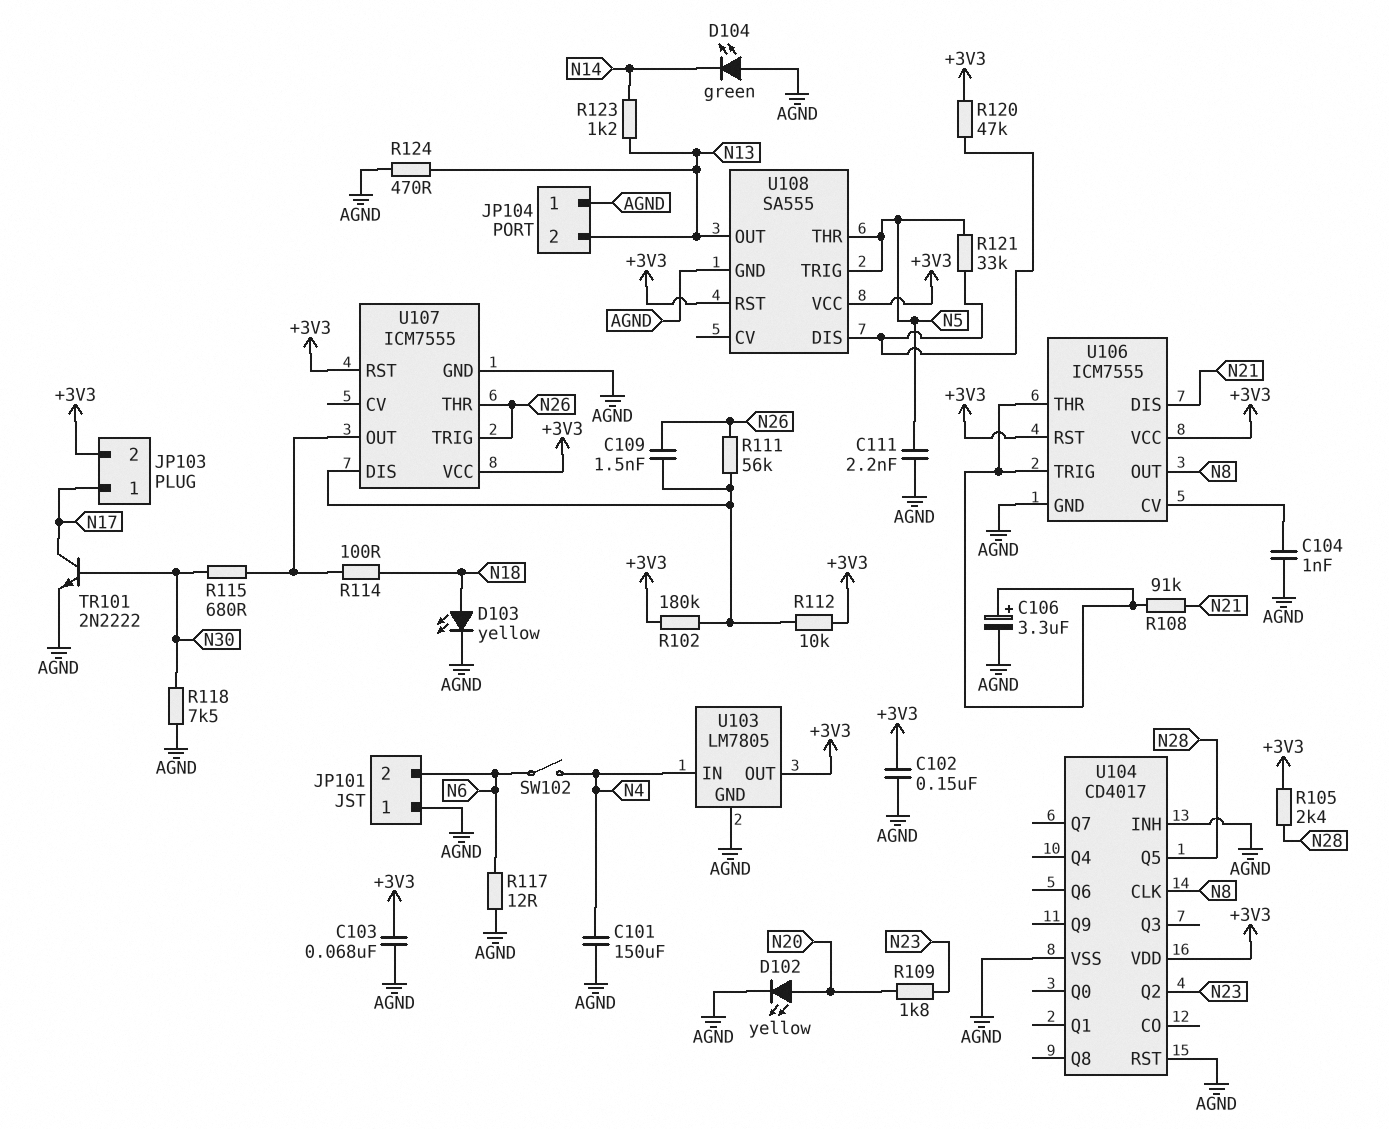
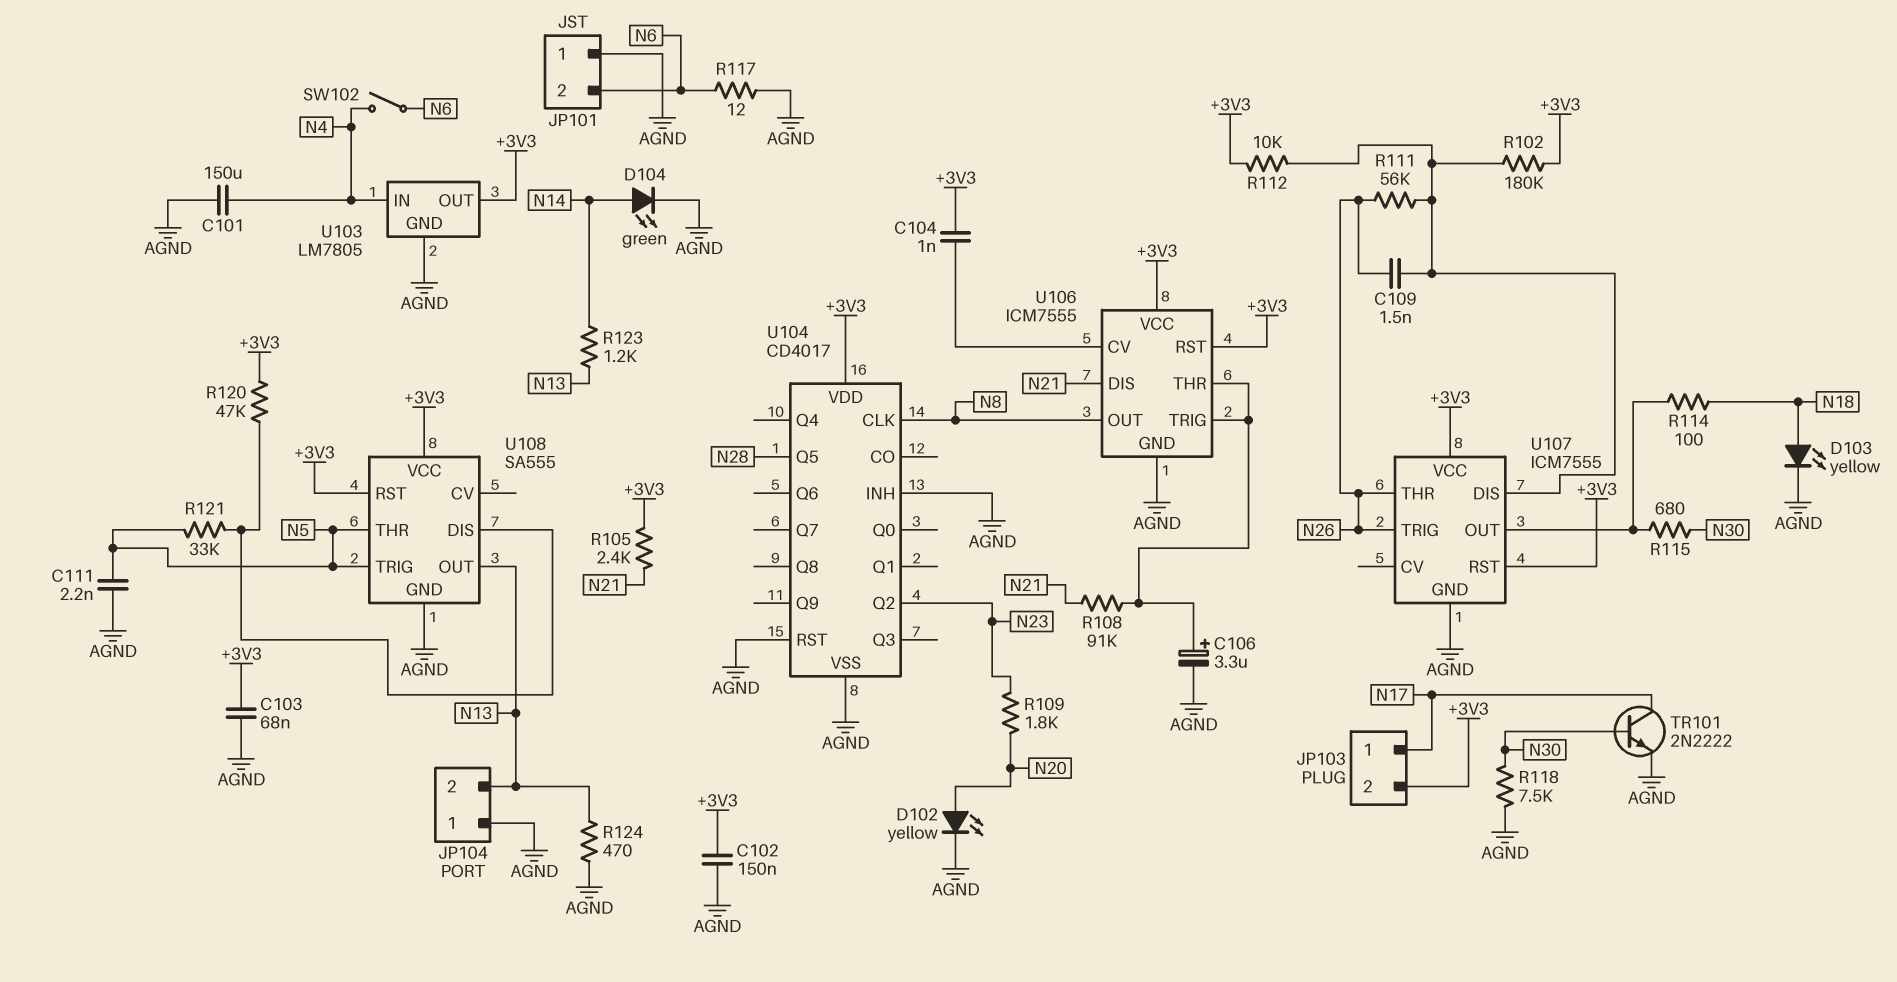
C104: 1nF (AGND, U106/CV) -> 1nF (+3V3, U106/CV)
D104: LED green (A AGND, K N14) -> LED green (A N14, K AGND)
R105: 2.4k (+3V3, N28) -> 2.4k (+3V3, N21)

